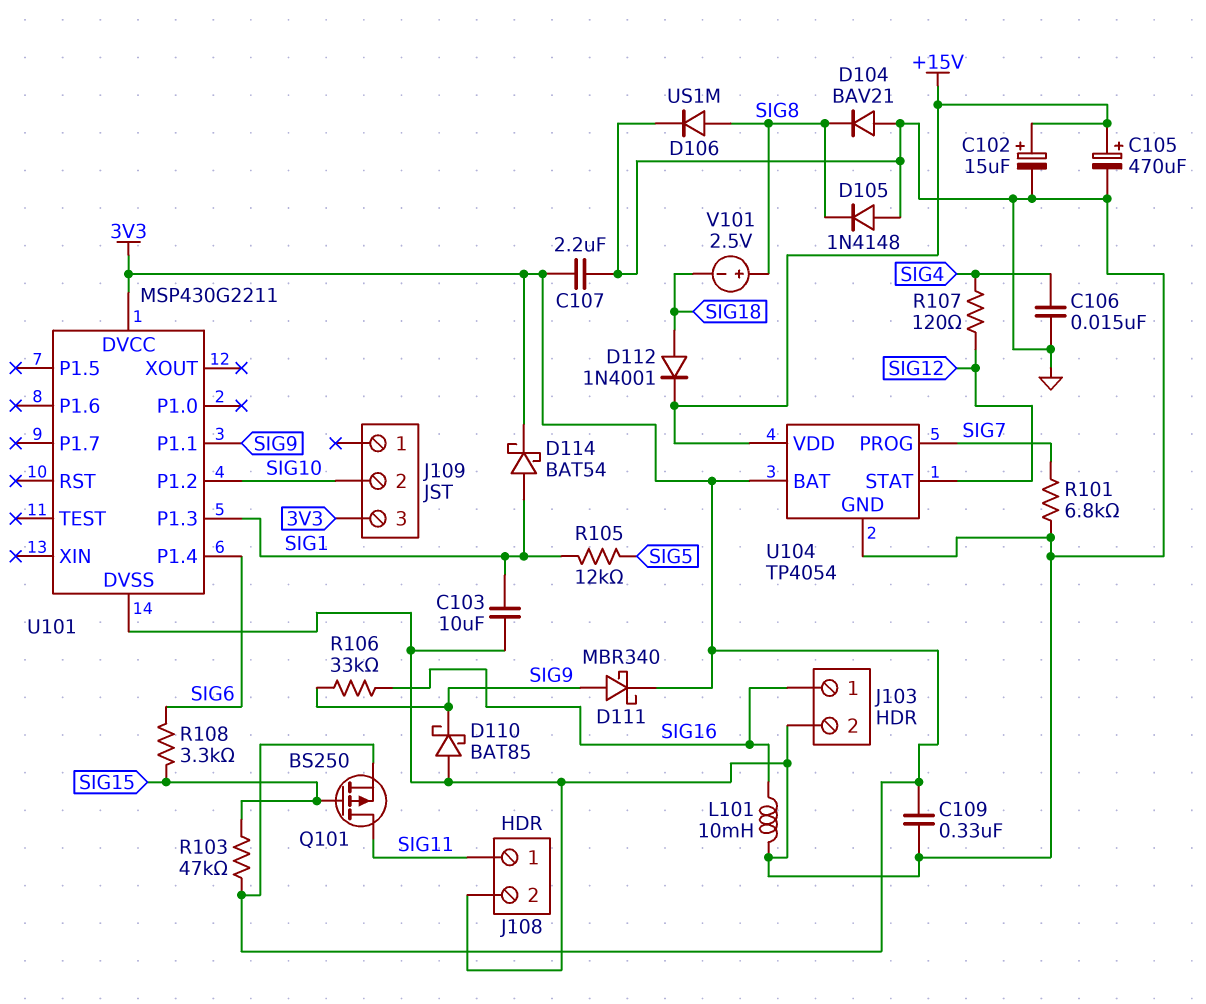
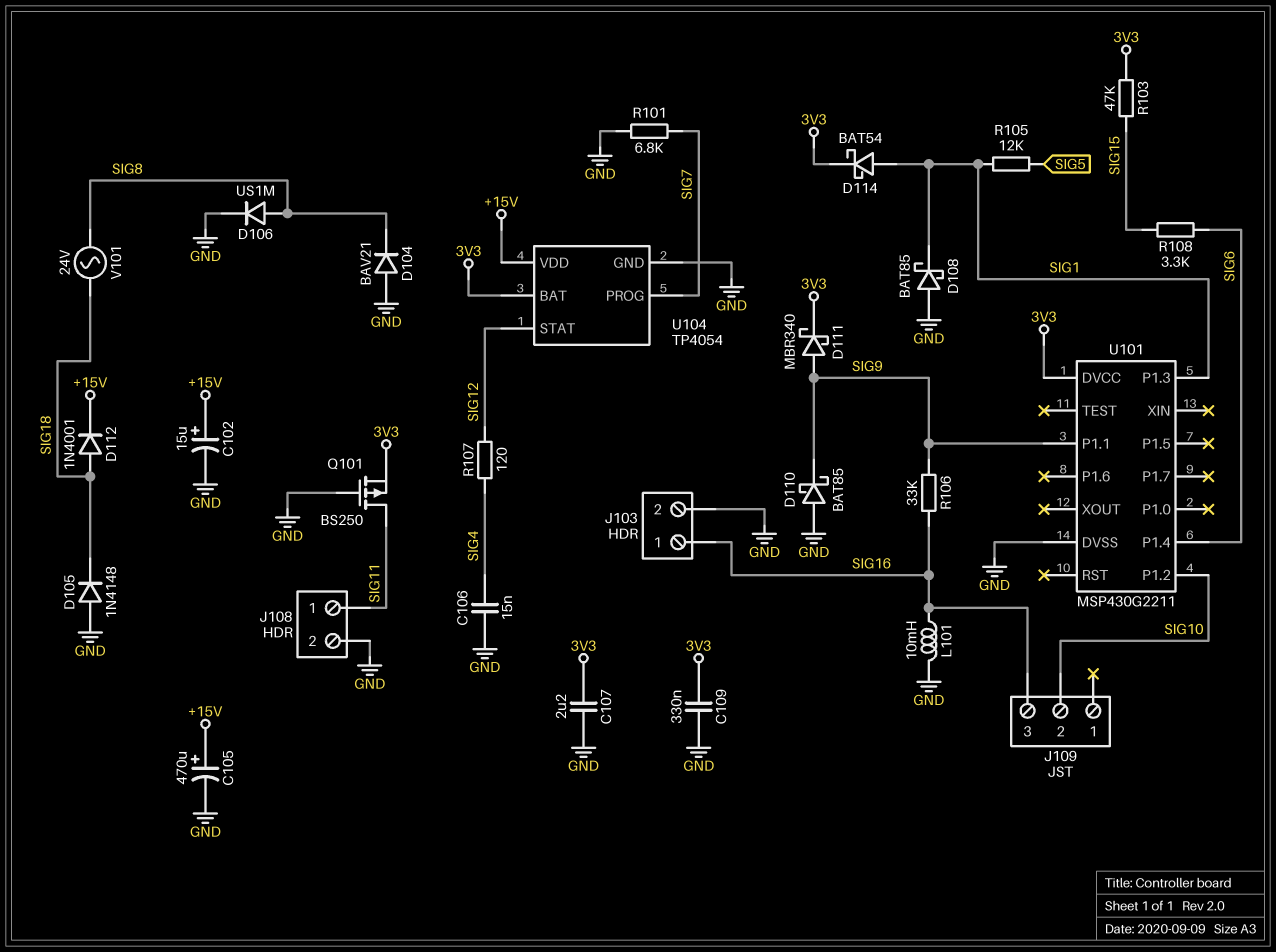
C103: 10uF (GND, SIG1) -> none
D105: diode 1N4148 (A GND, K SIG8) -> diode 1N4148 (A GND, K SIG18)
D108: none -> schottky BAT85 (A GND, K SIG1)
J109 pin 3: 3V3 -> SIG16
Q101: PMOS BS250 (G SIG15, D SIG11, S 3V3) -> PMOS BS250 (G GND, D SIG11, S 3V3)
V101: 2.5V (plus SIG8, minus SIG18) -> AC 24V (SIG8, SIG18)

